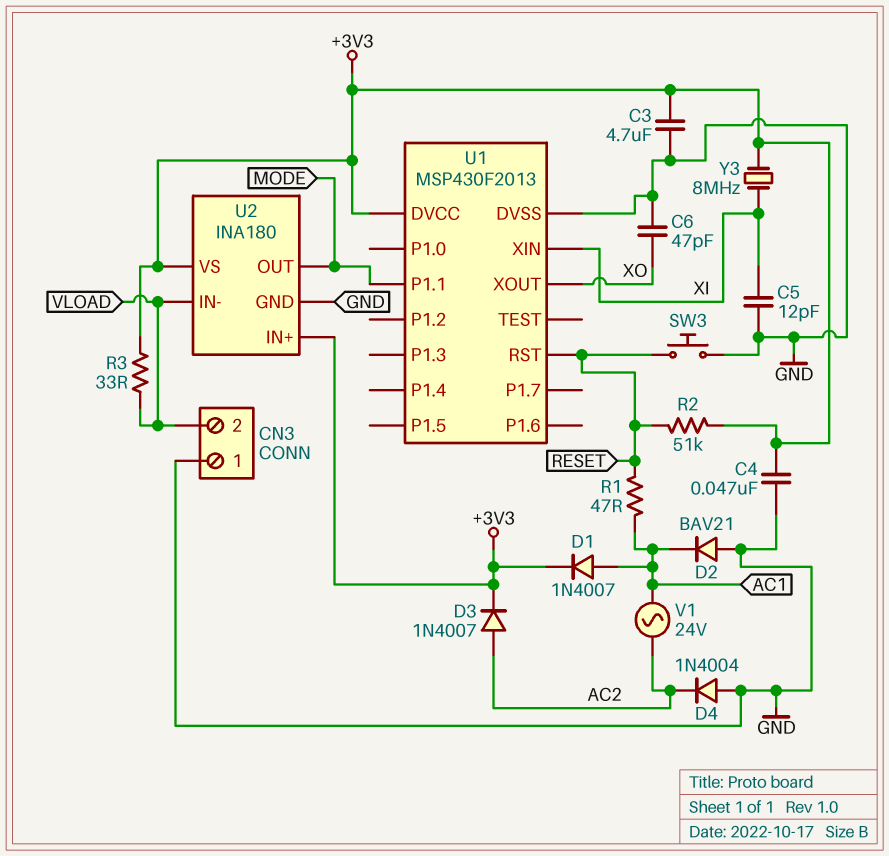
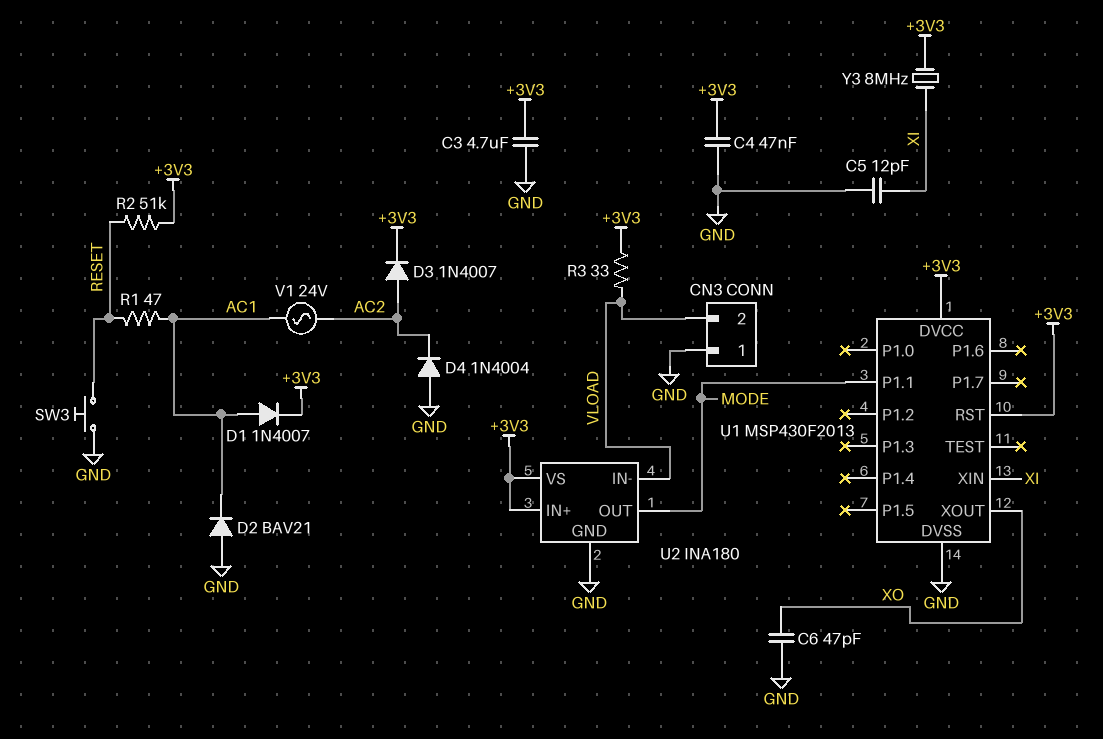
U1 pin RST: RESET -> +3V3

